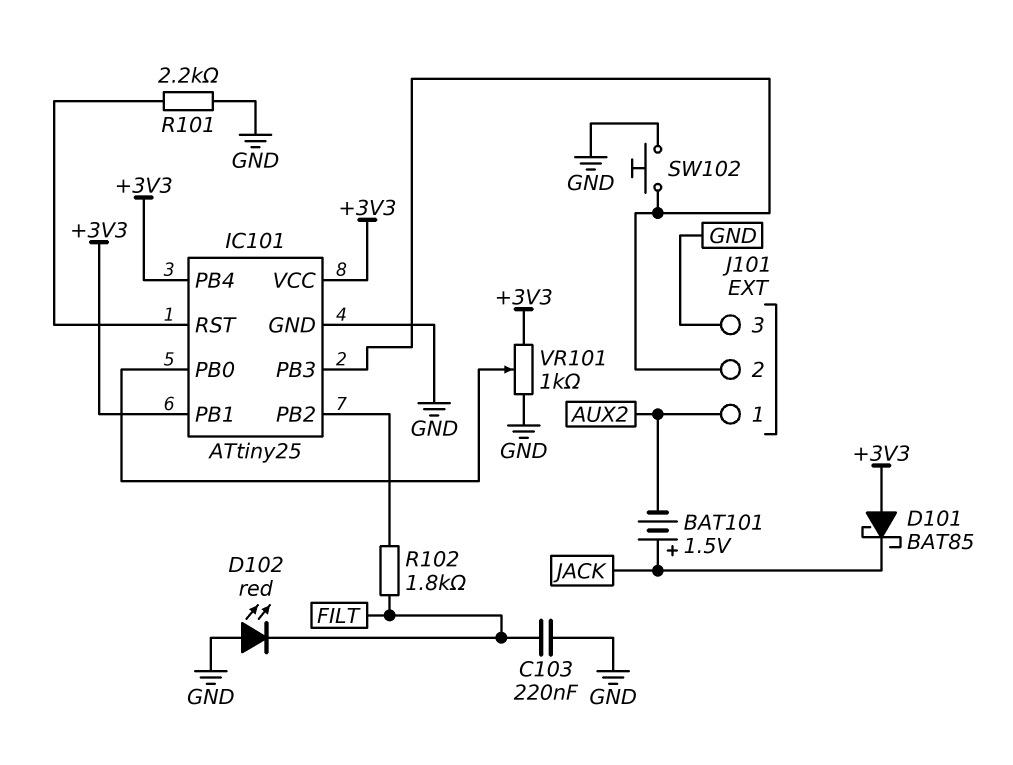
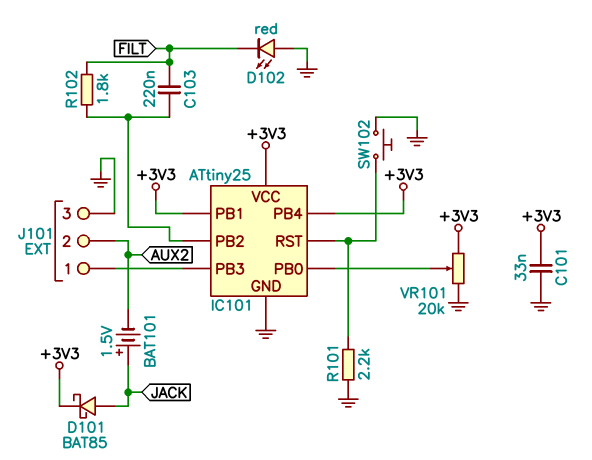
C101: none -> 33nF (+3V3, GND)
C103: 220nF (FILT, GND) -> 220nF (FILT, IC101/PB2)
D101: schottky BAT85 (A +3V3, K JACK) -> schottky BAT85 (A JACK, K +3V3)
J101 pin 1: AUX2 -> IC101/PB3
J101 pin 2: IC101/PB3 -> AUX2
SW102: button (GND, IC101/PB3) -> button (GND, IC101/RST)
VR101: 1k (+3V3, GND, wiper IC101/PB0) -> 20k (+3V3, GND, wiper IC101/PB0)

